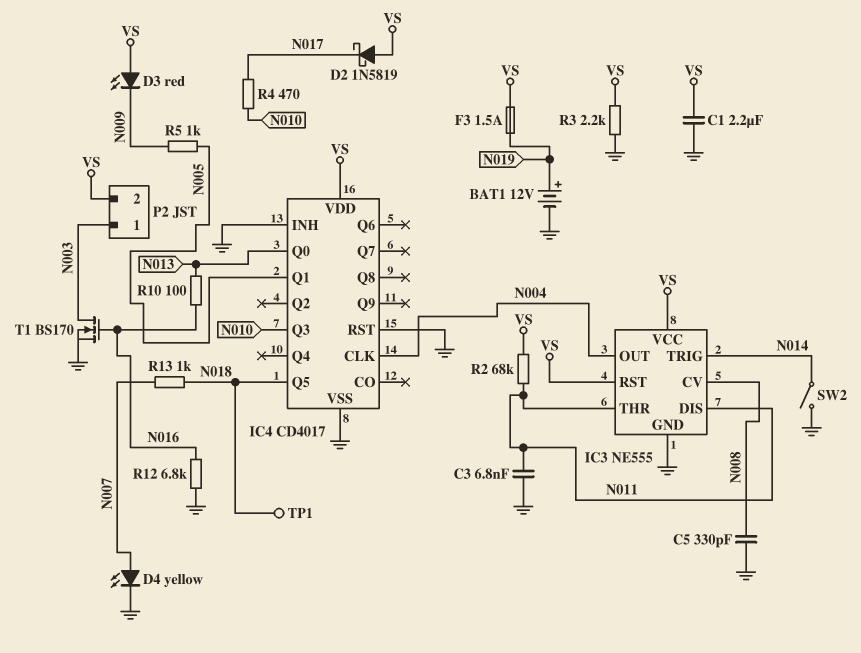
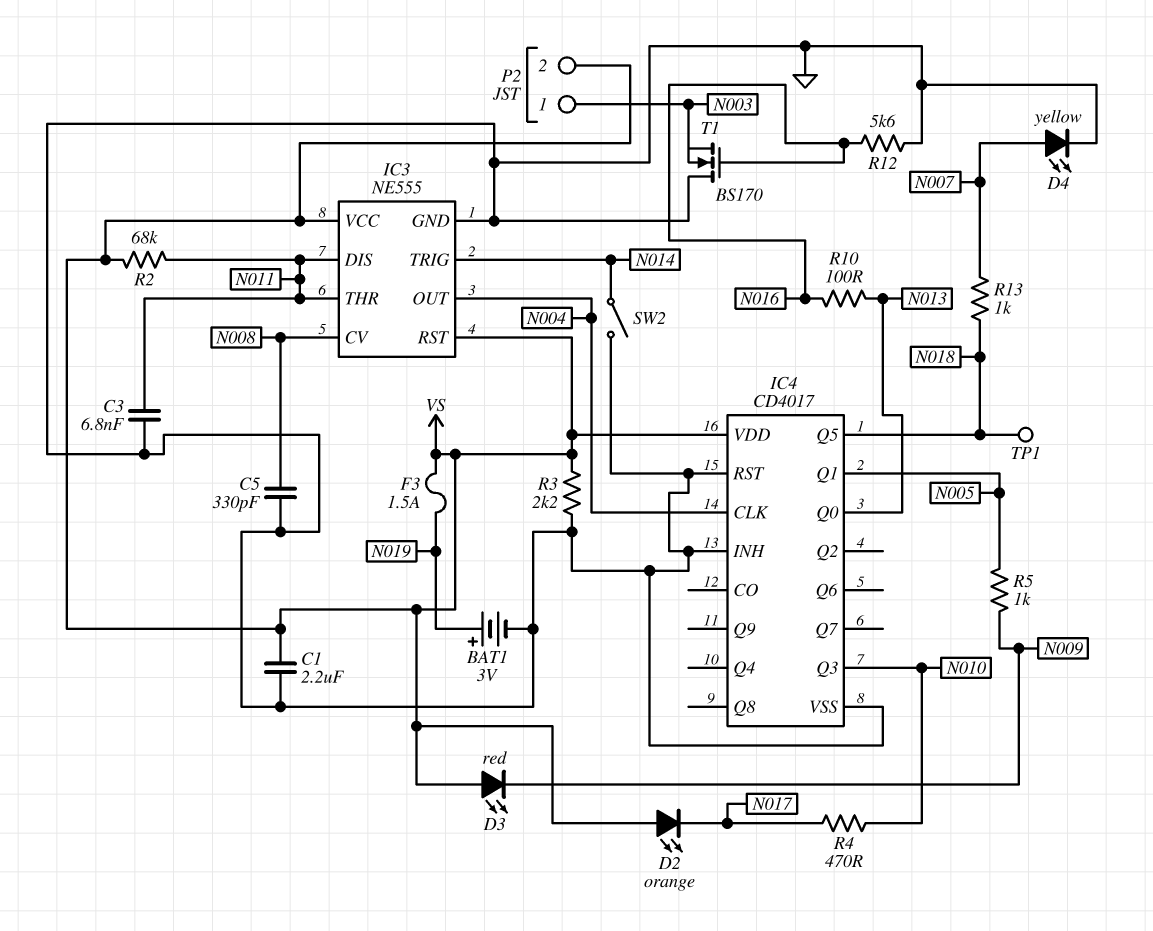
BAT1: 12V (plus N019, minus GND) -> 3V (plus N019, minus GND)
D2: schottky 1N5819 (A VS, K N017) -> LED orange (A VS, K N017)
R12: 6.8k (GND, N016) -> 5.6k (GND, N016)
T1: NMOS BS170 (G N016, D N003, S GND) -> NMOS BS170 (G N016, D GND, S N003)

